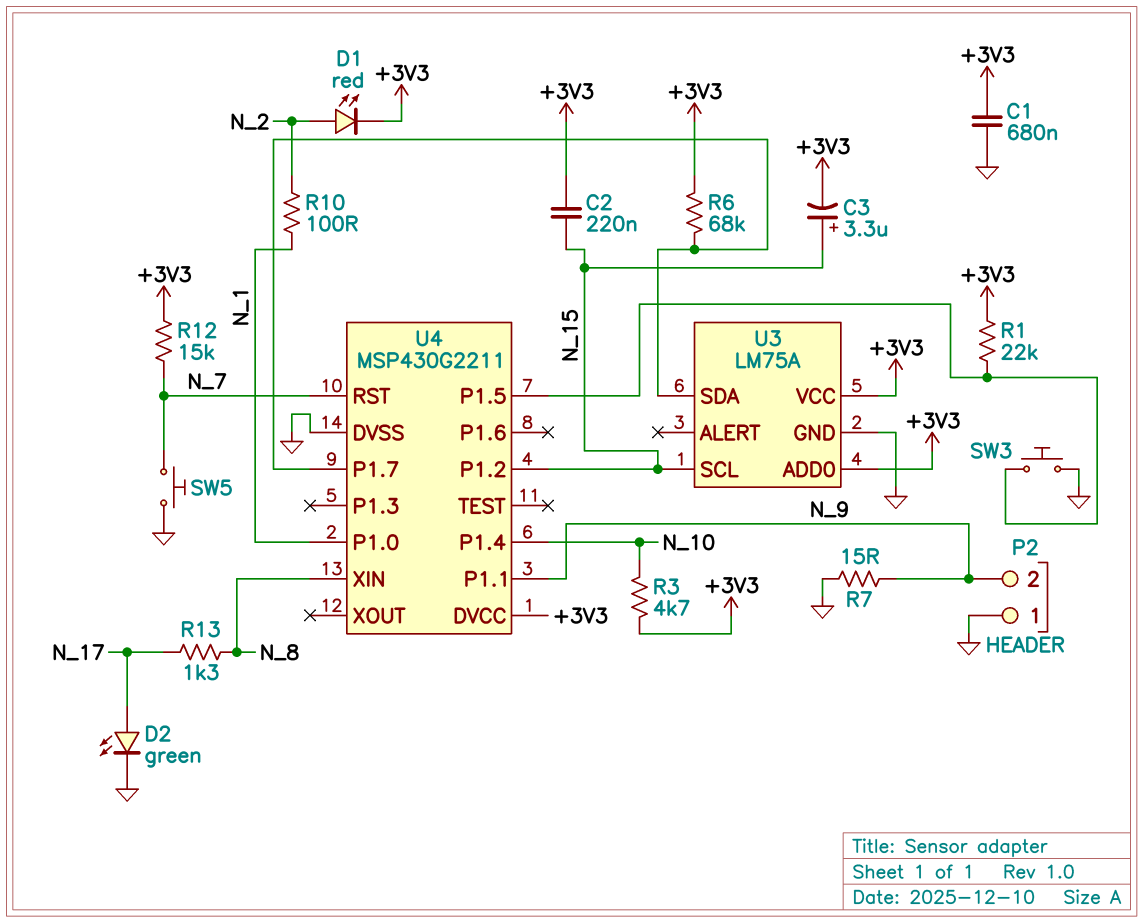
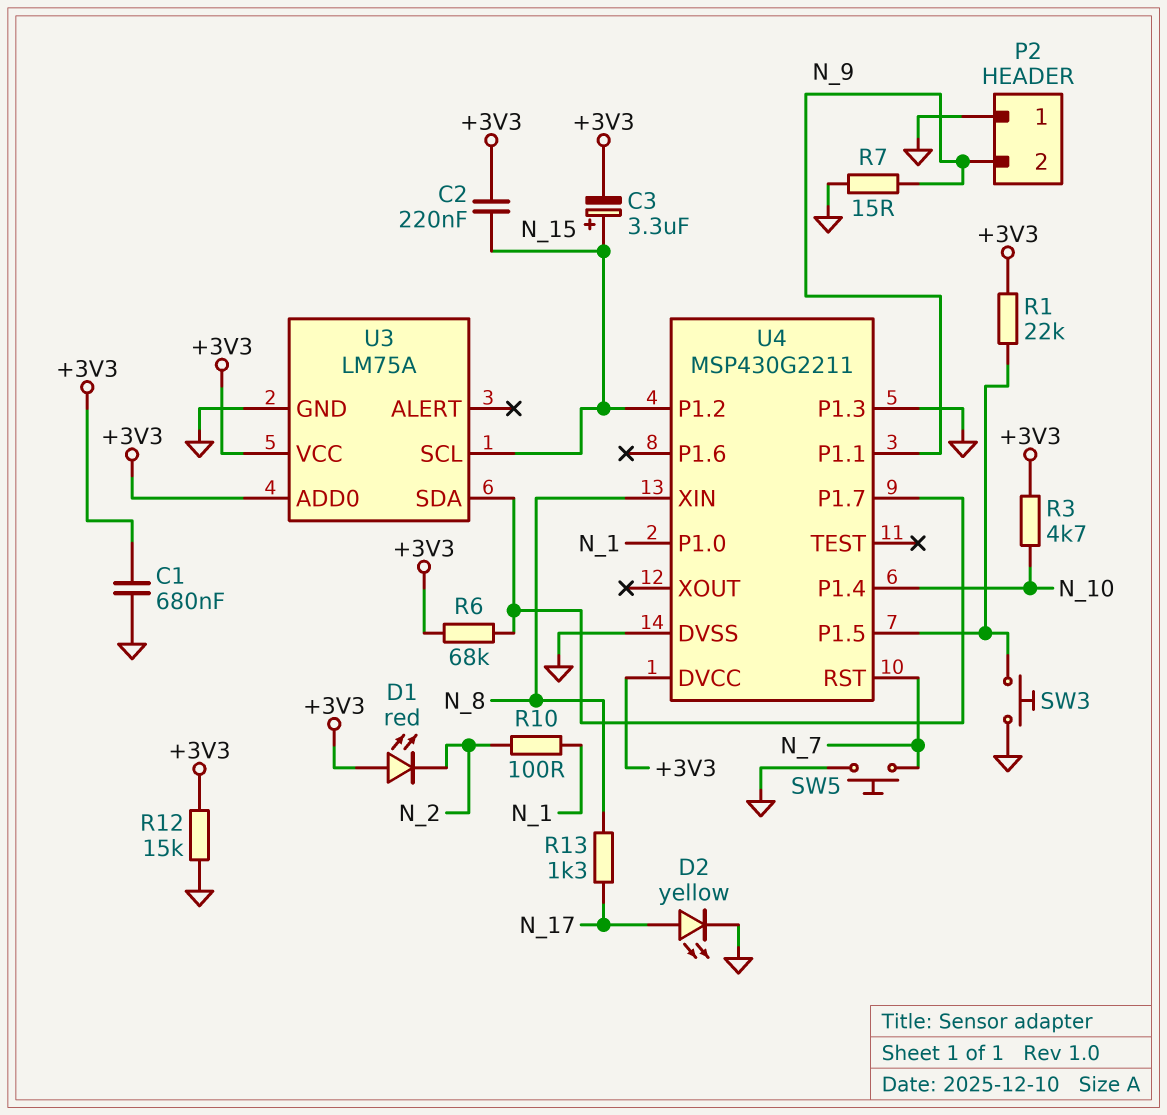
D1: LED red (A N_2, K +3V3) -> LED red (A +3V3, K N_2)
D2: LED green (A N_17, K GND) -> LED yellow (A N_17, K GND)
R12: 15k (+3V3, N_7) -> 15k (+3V3, GND)
U4 pin P1.3: none -> GND

